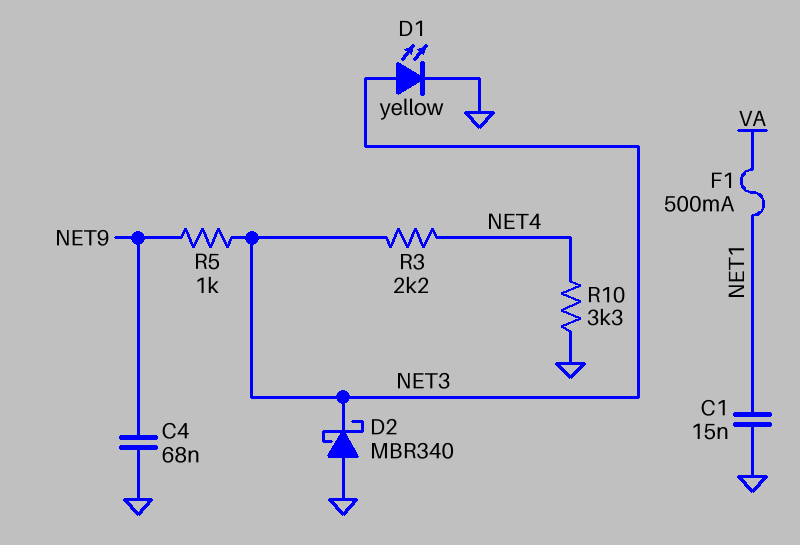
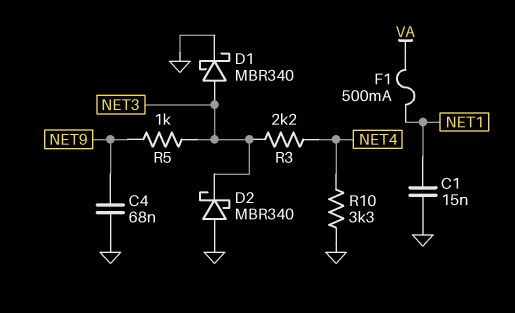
D1: LED yellow (A NET3, K GND) -> schottky MBR340 (A NET3, K GND)

